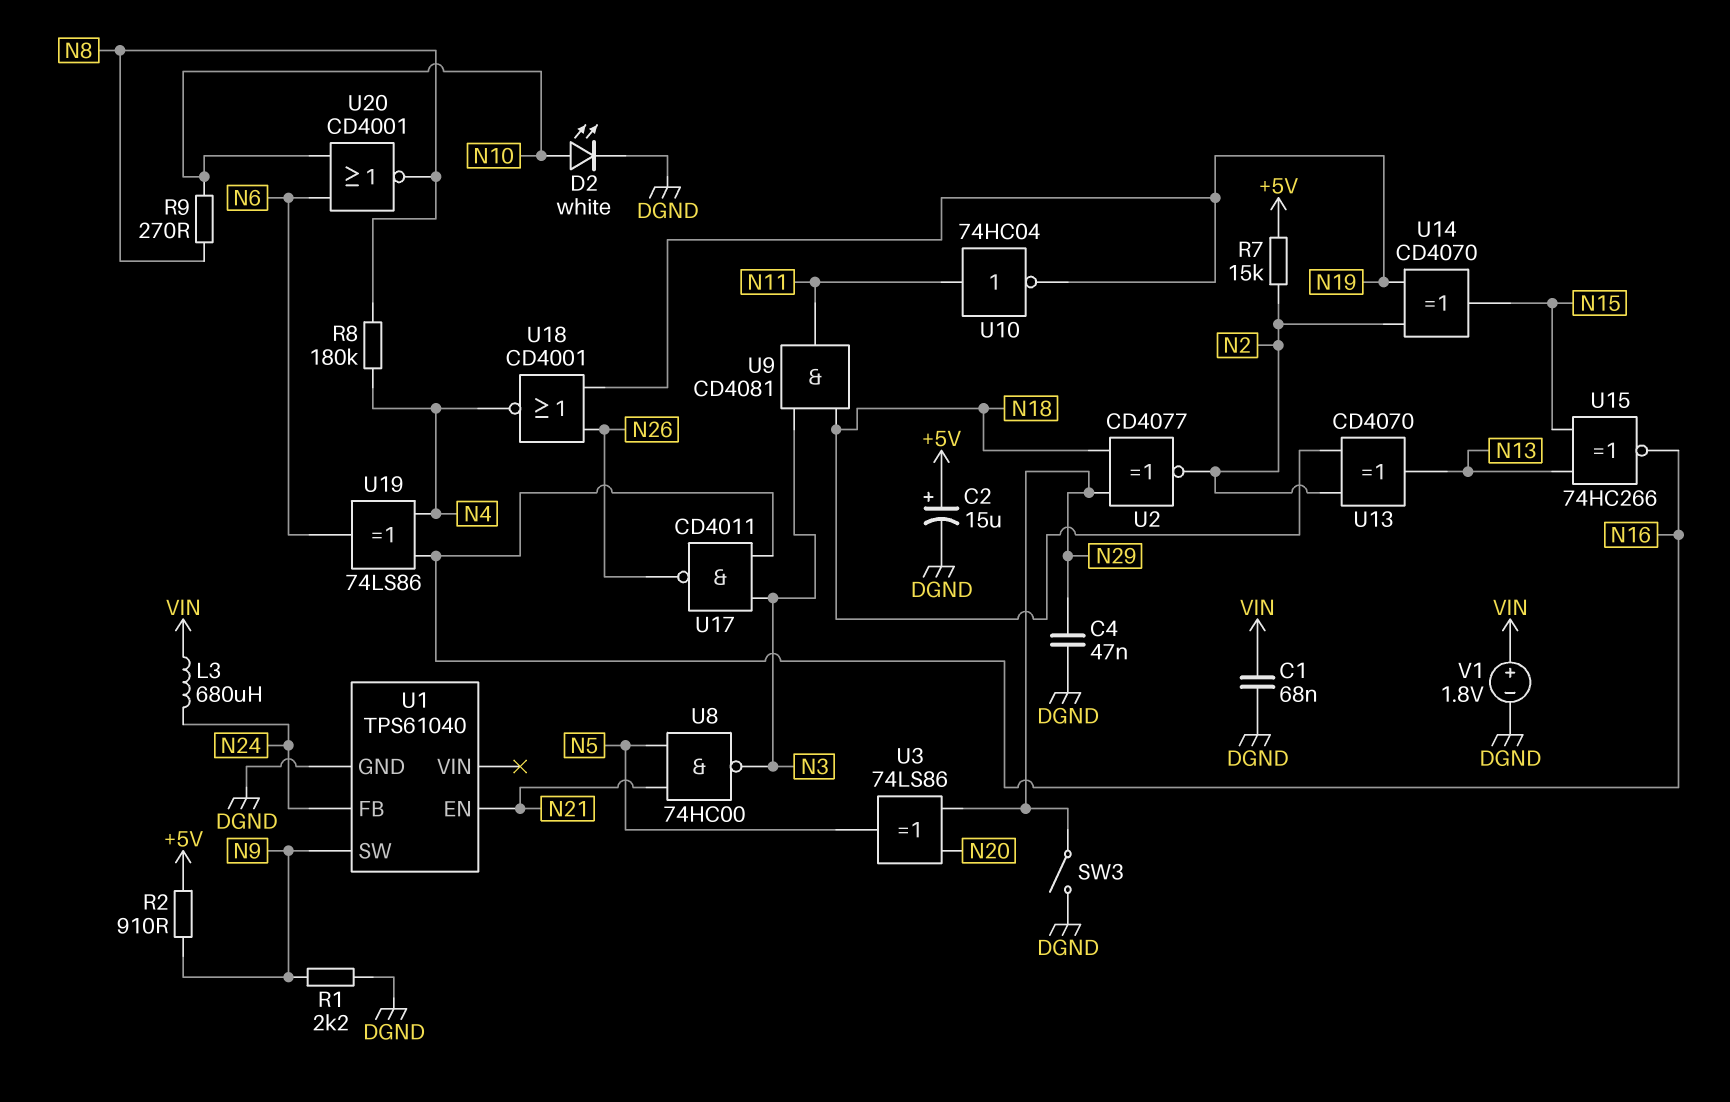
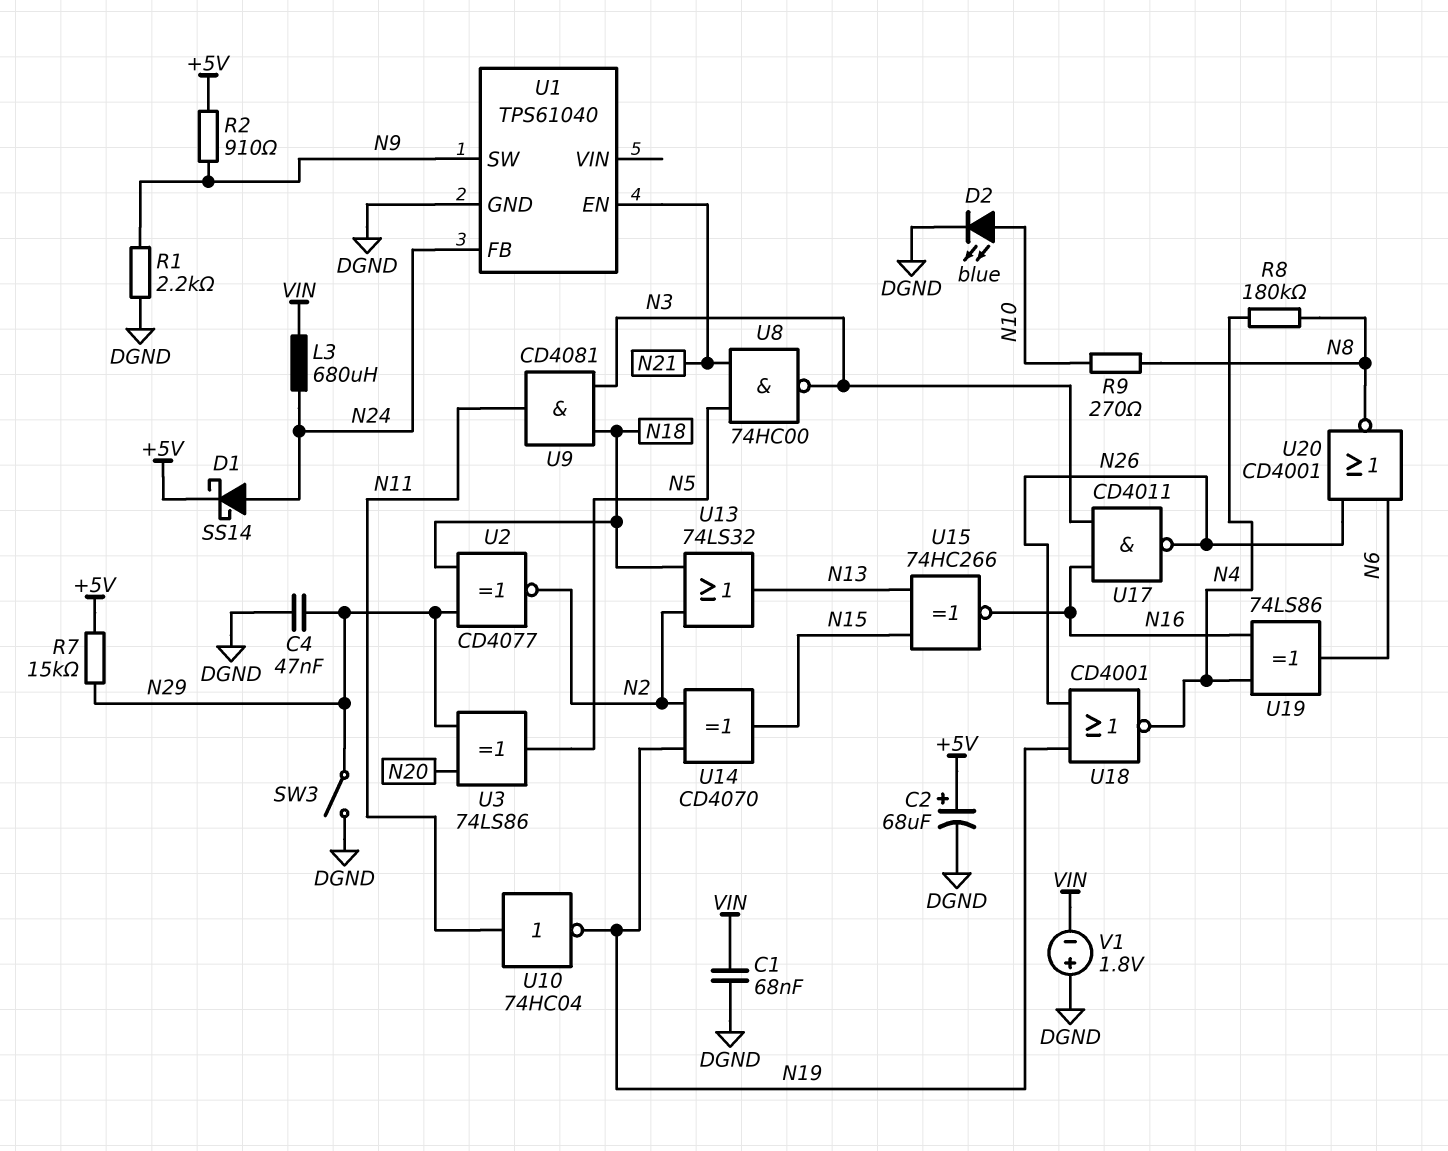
C2: 15uF (plus +5V, minus DGND) -> 68uF (plus +5V, minus DGND)
D1: none -> schottky SS14 (A N24, K +5V)
D2: LED white (A N10, K DGND) -> LED blue (A N10, K DGND)
R7: 15k (+5V, N2) -> 15k (+5V, N29)
U13: XOR CD4070 (in N2, in N18, out N13) -> OR 74LS32 (in N2, in N18, out N13)
U20: NOR CD4001 (in N6, in N10, out N8) -> NOR CD4001 (in N6, in N26, out N8)
V1: 1.8V (plus VIN, minus DGND) -> 1.8V (plus DGND, minus VIN)

